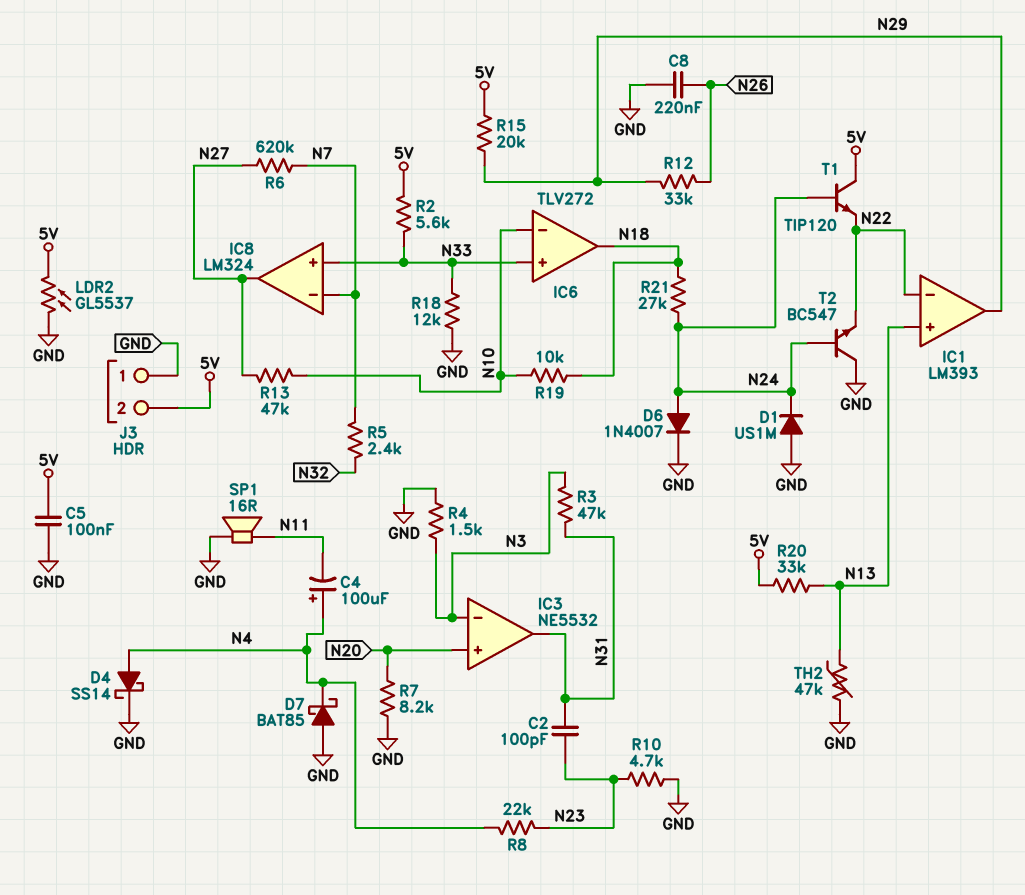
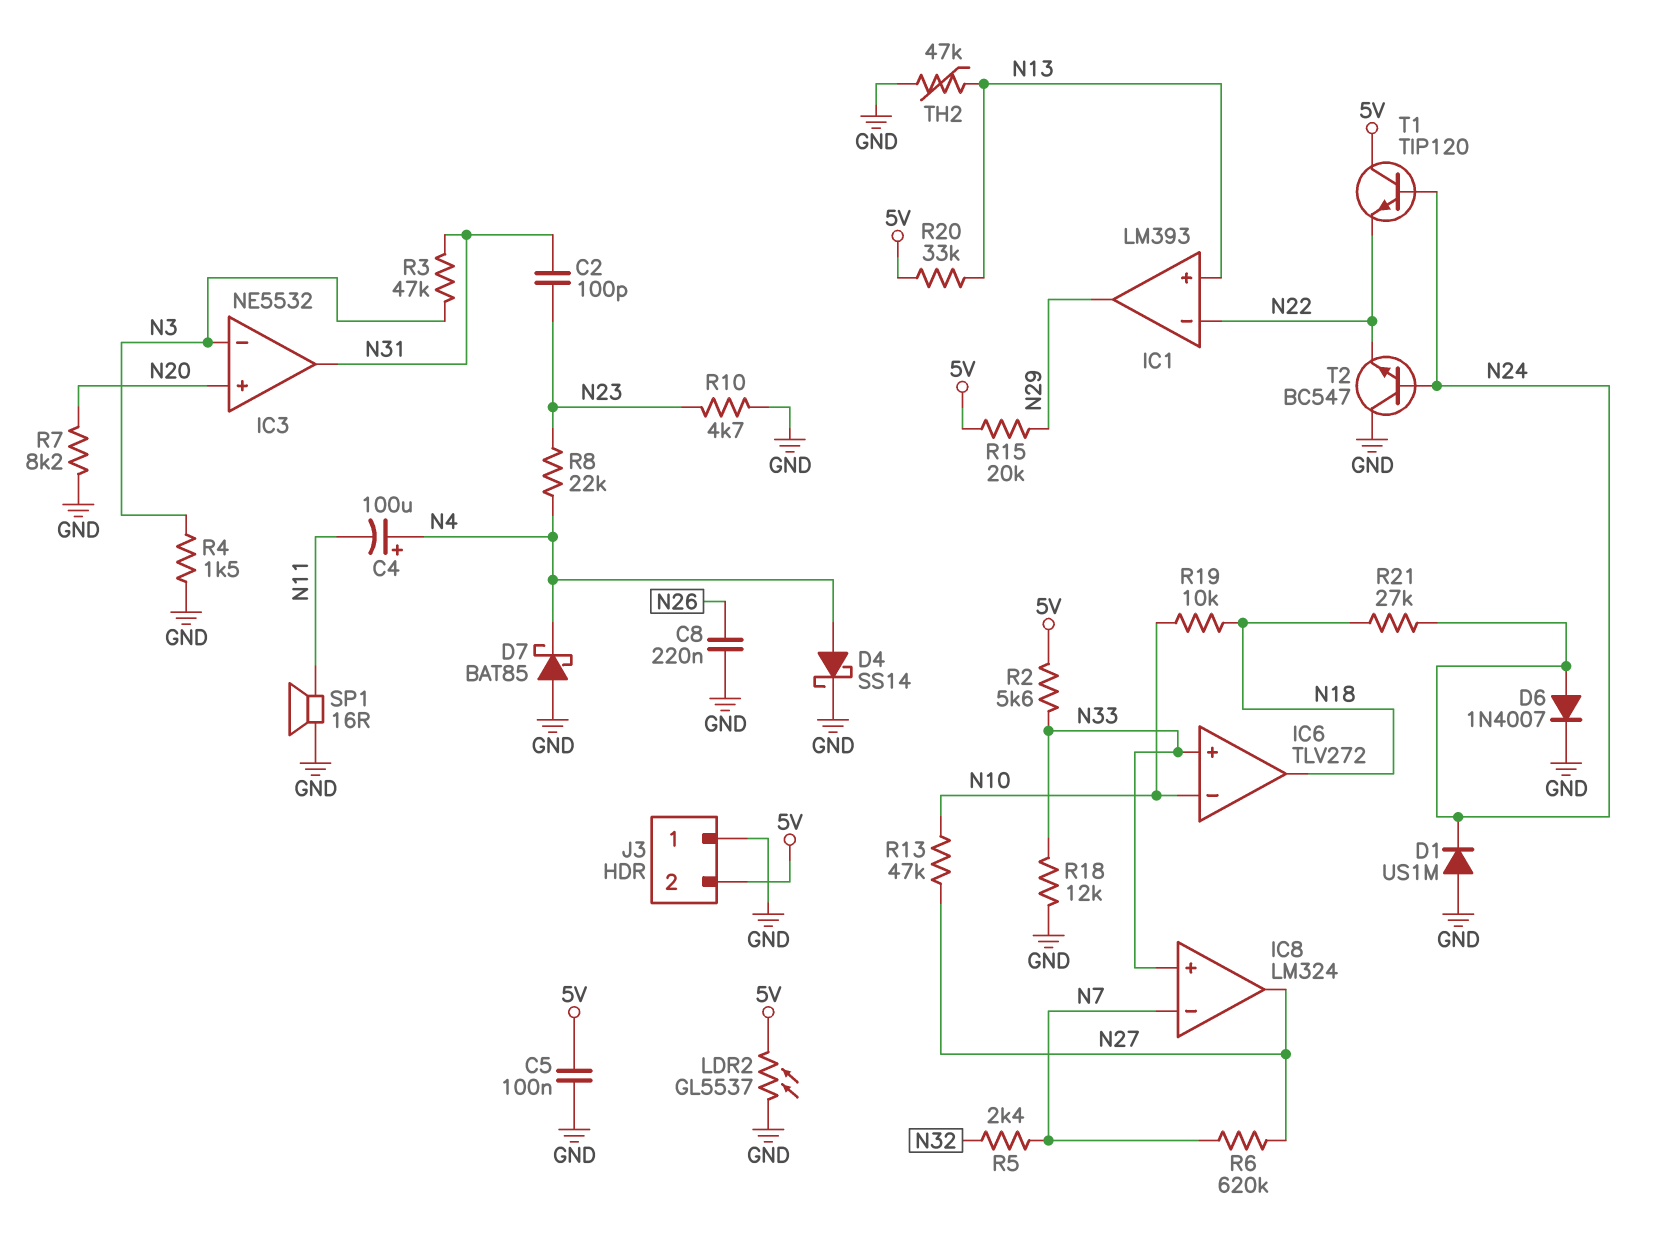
R12: 33k (N26, N29) -> none

